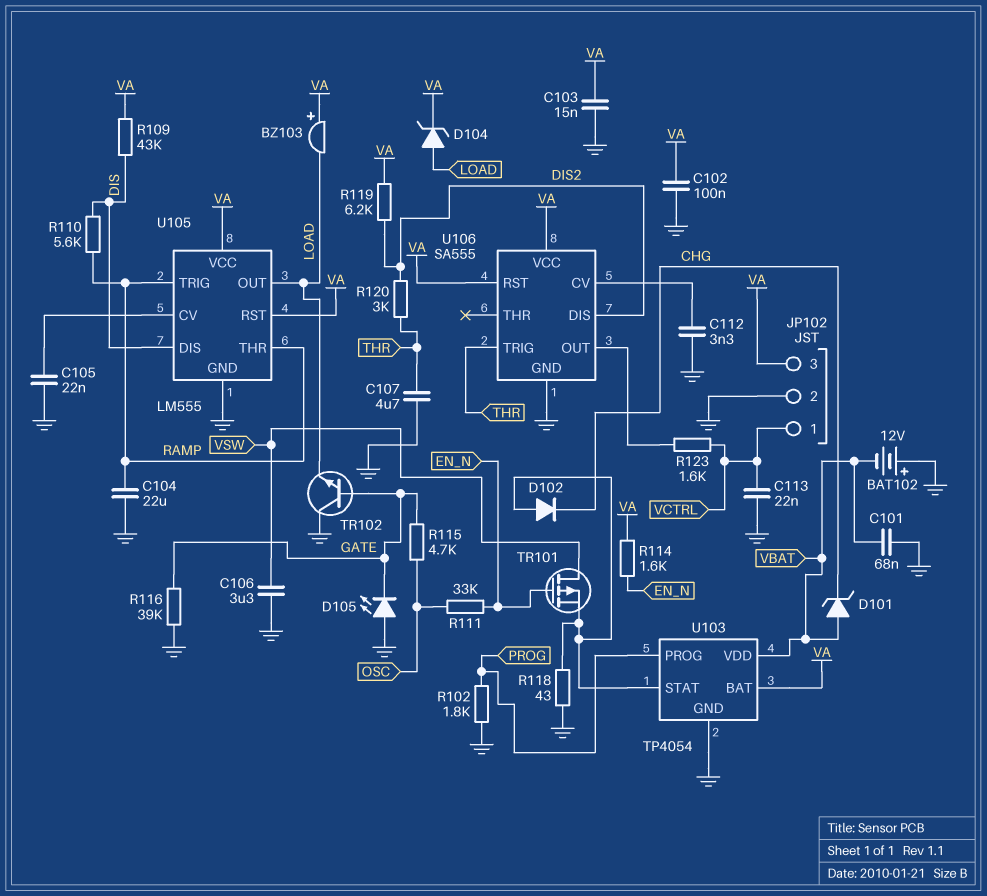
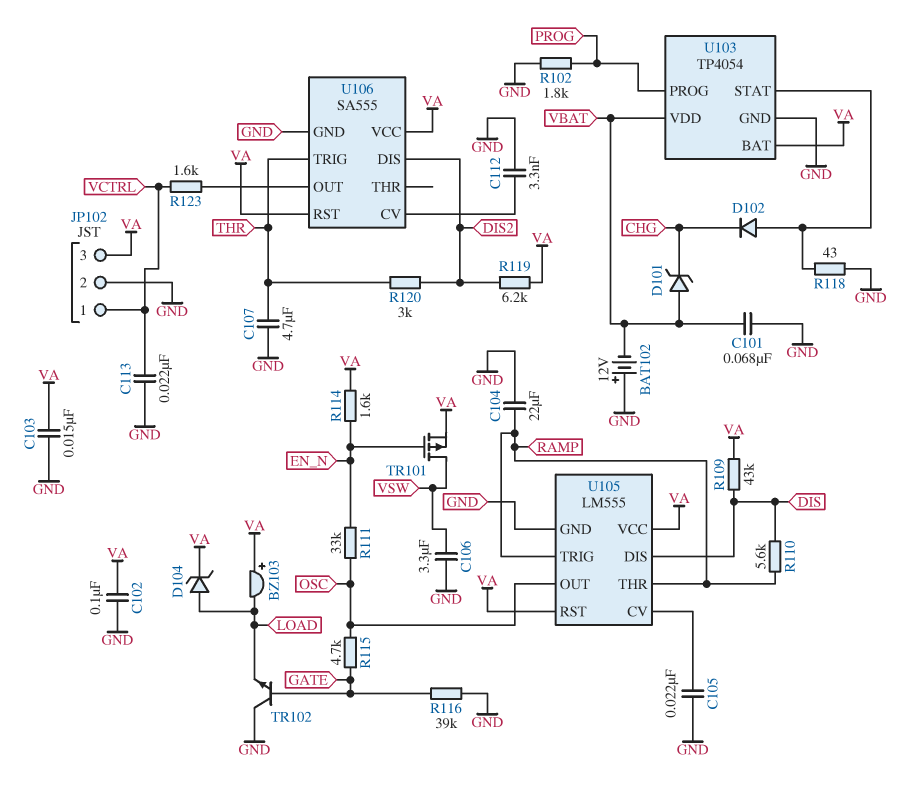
D105: LED (A GND, K GATE) -> none
TR101: PMOS (G EN_N, D VSW, S U103/STAT) -> PMOS (G EN_N, D VSW, S VA)
U105 pin OUT: LOAD -> OSC

